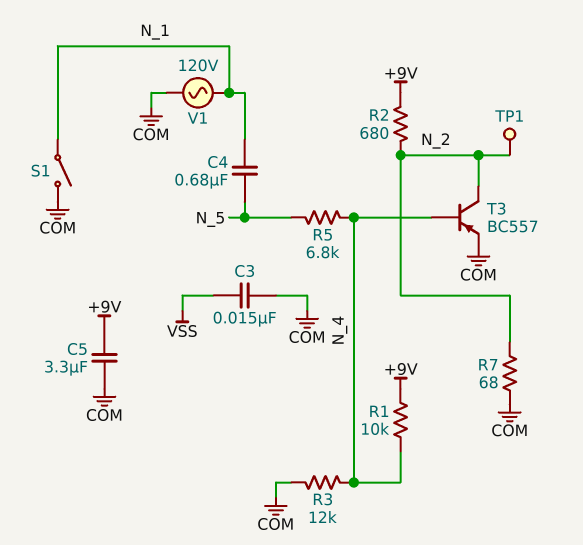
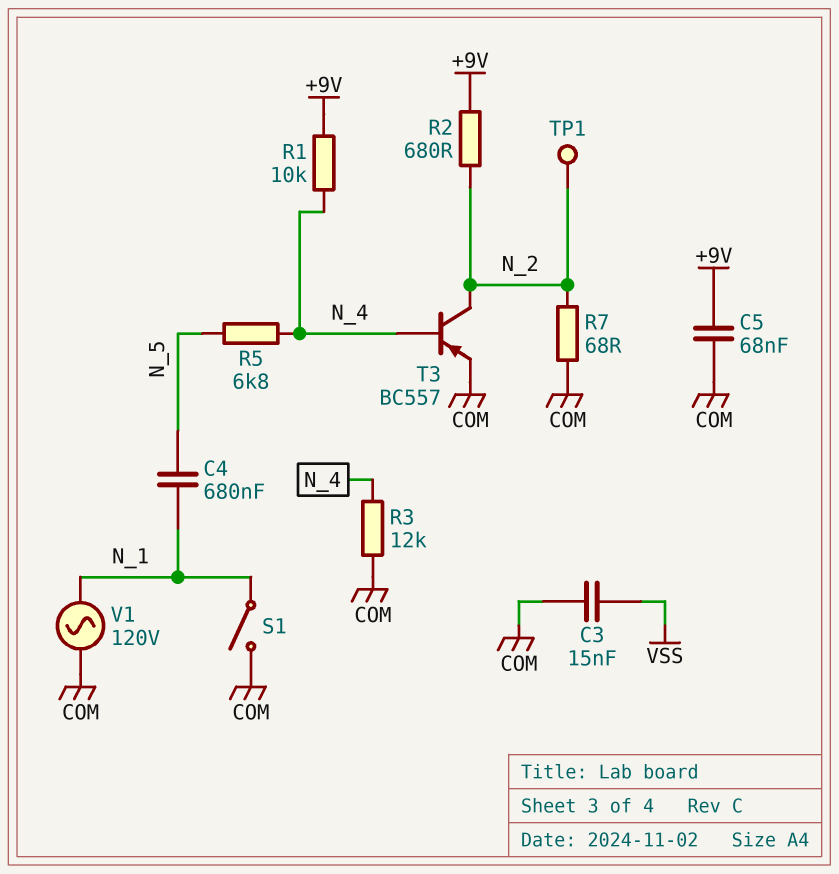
C5: 3.3uF (+9V, COM) -> 68nF (+9V, COM)

